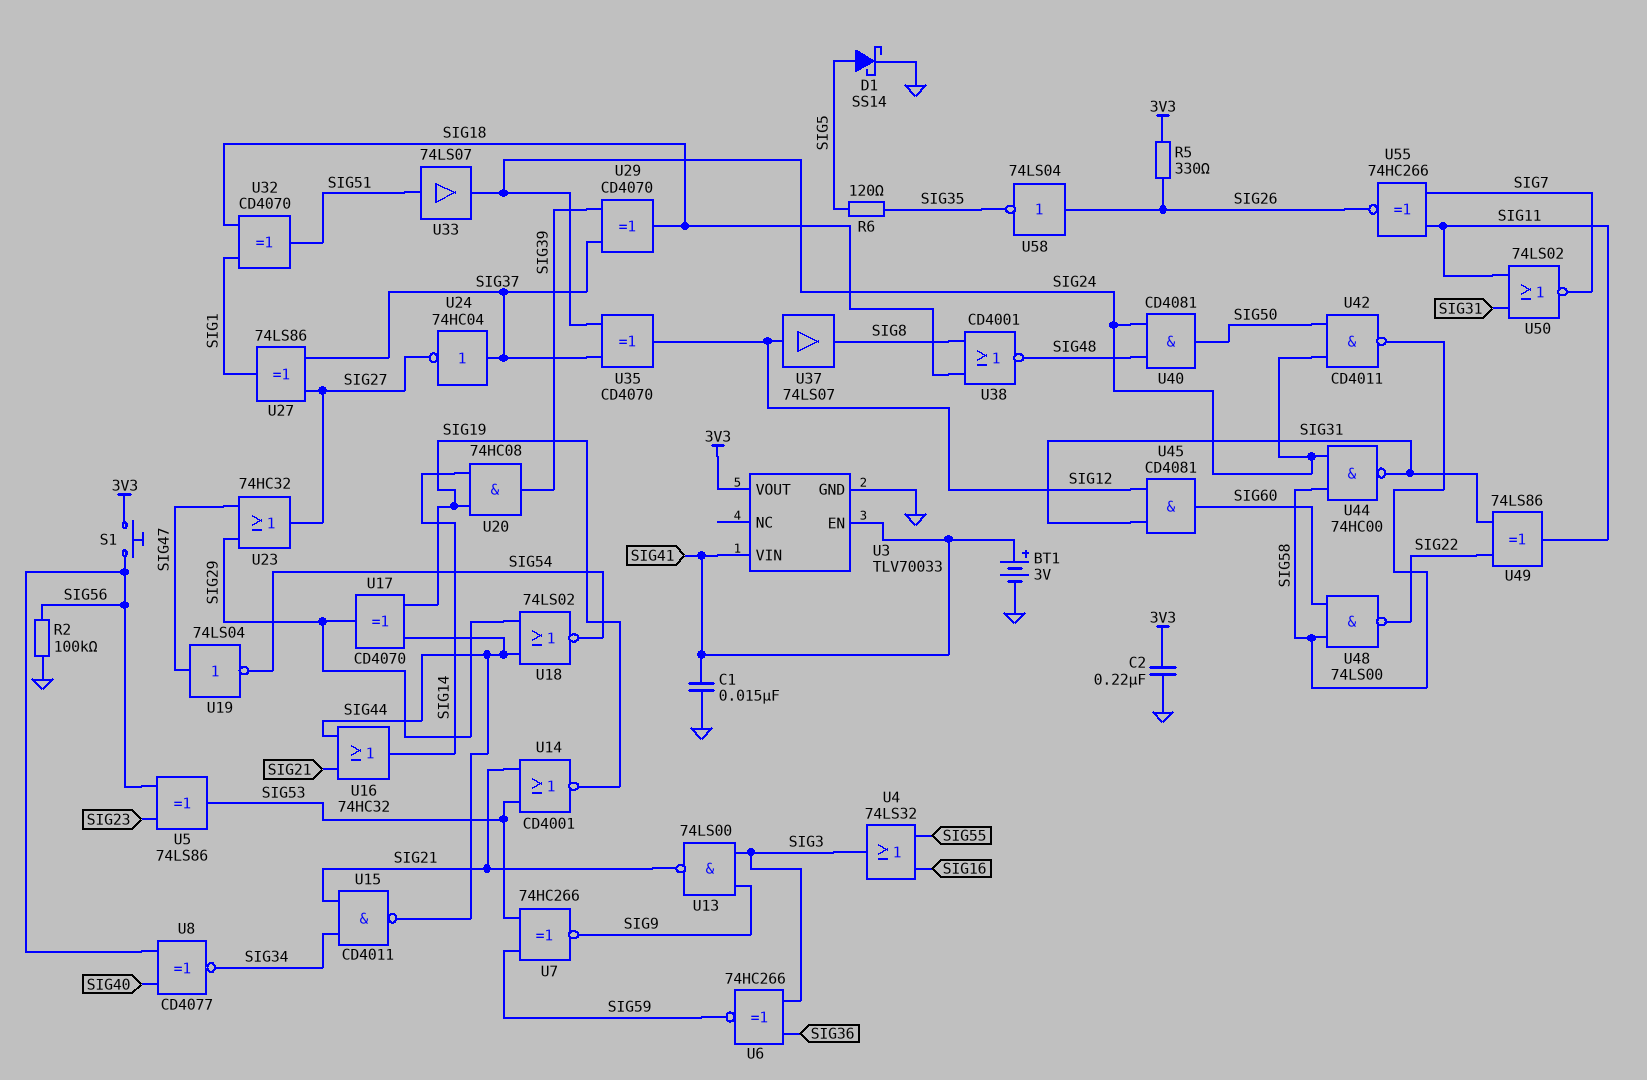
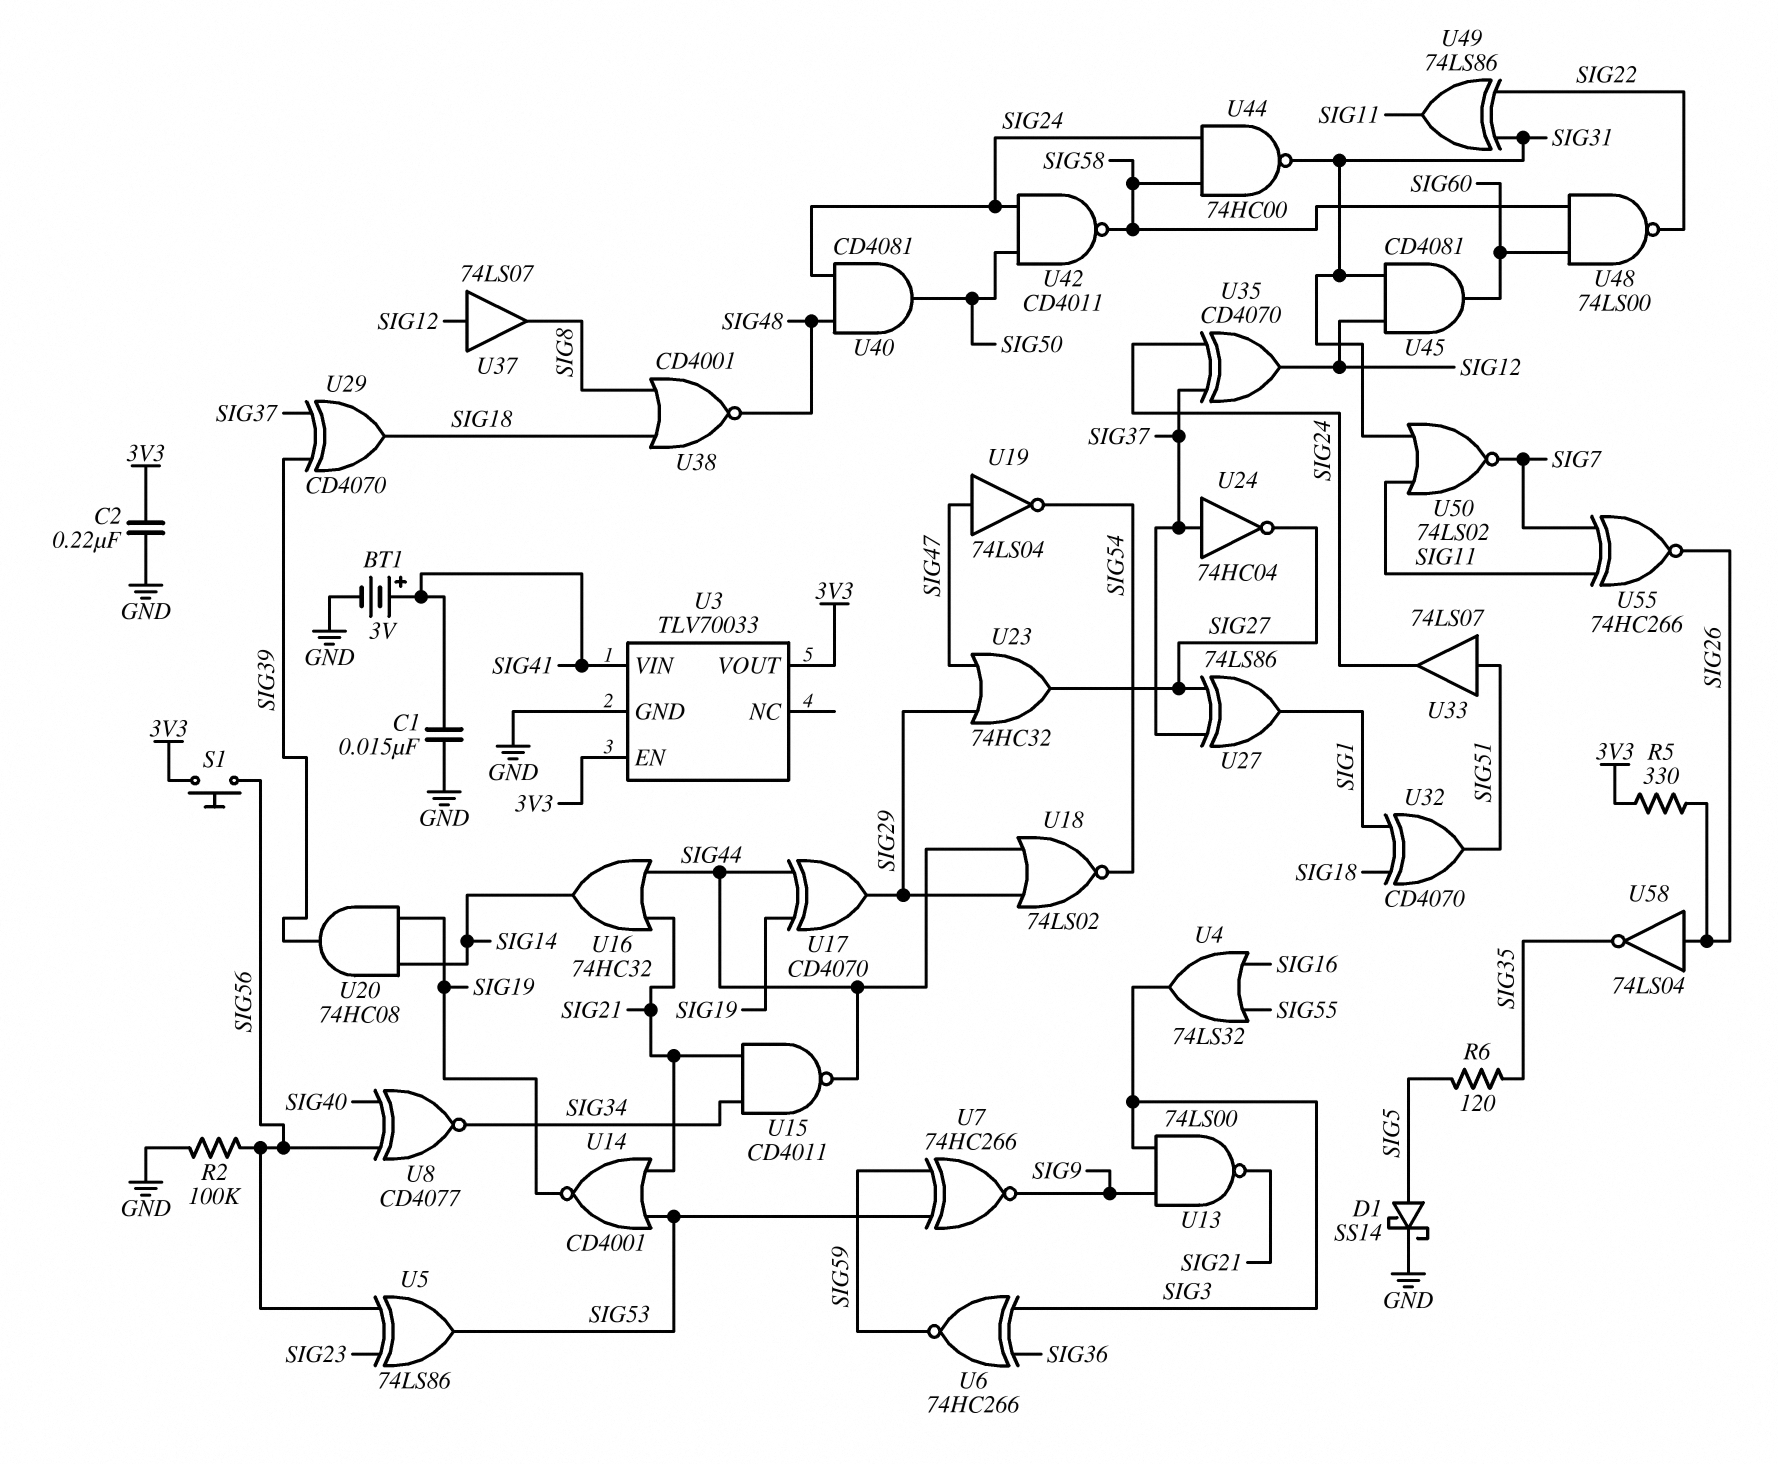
U3 pin EN: SIG41 -> 3V3

